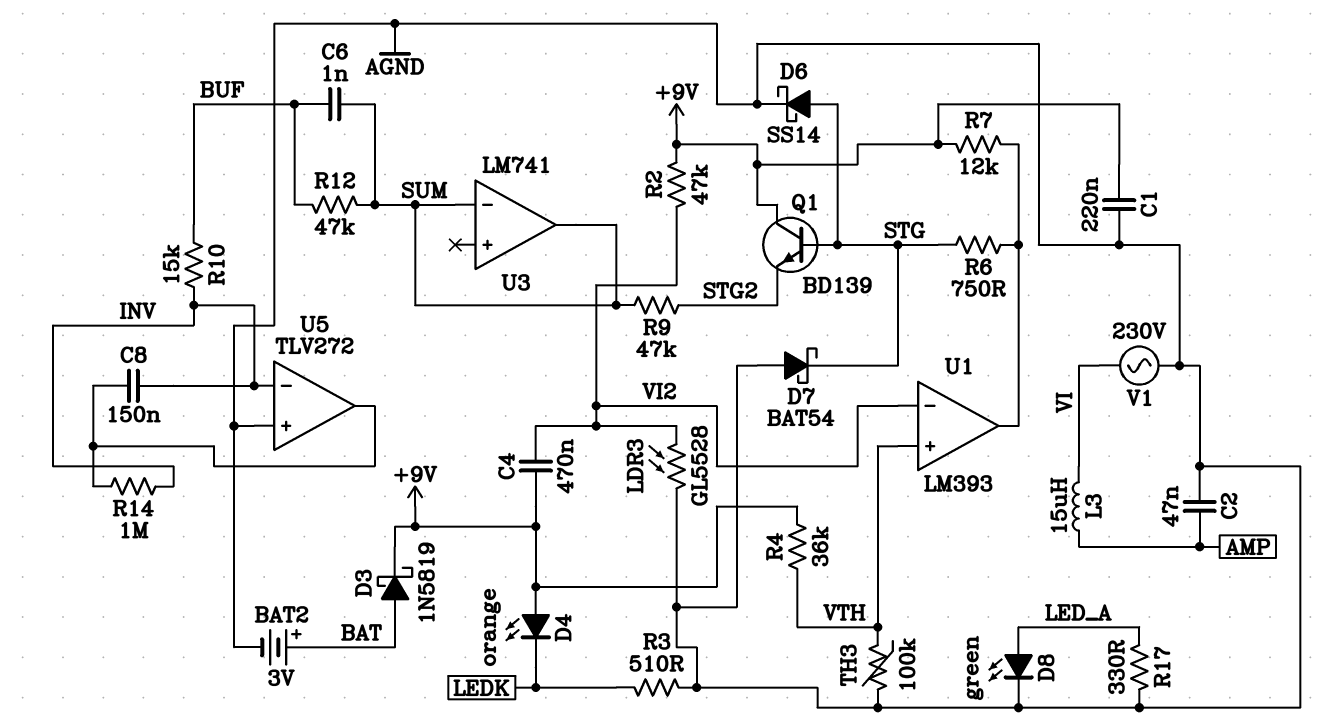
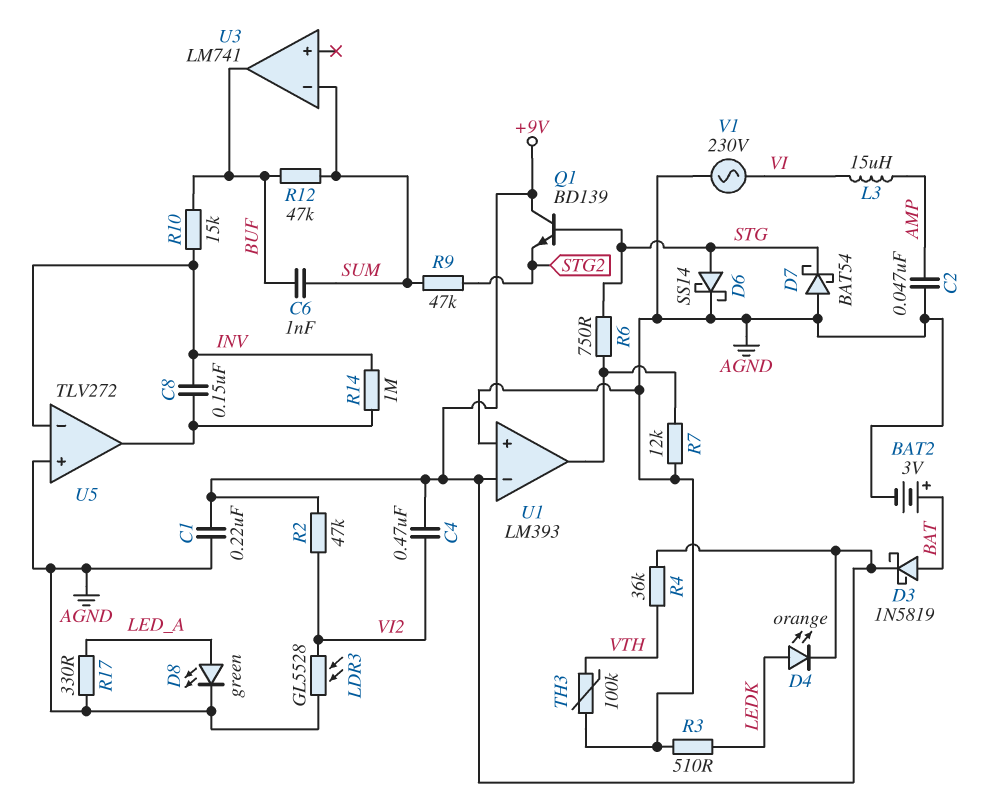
D4: LED orange (A +9V, K LEDK) -> LED orange (A LEDK, K +9V)
R7: 12k (+9V, U1/out) -> 12k (AGND, U1/out)
U1 pin in+: VTH -> AGND
U1 pin in-: VI2 -> +9V
U3 pin out: SUM -> BUF

